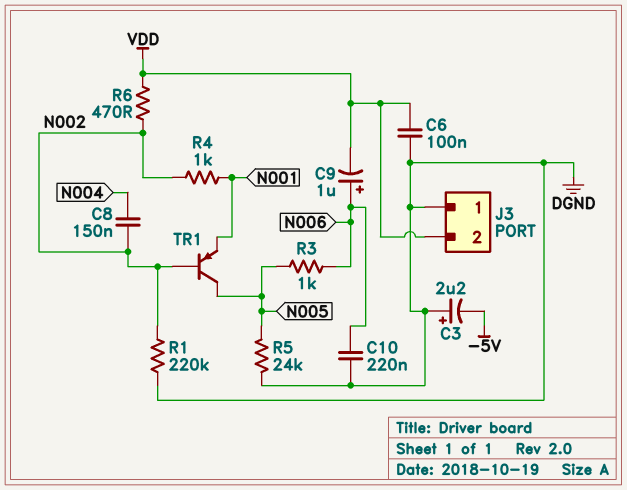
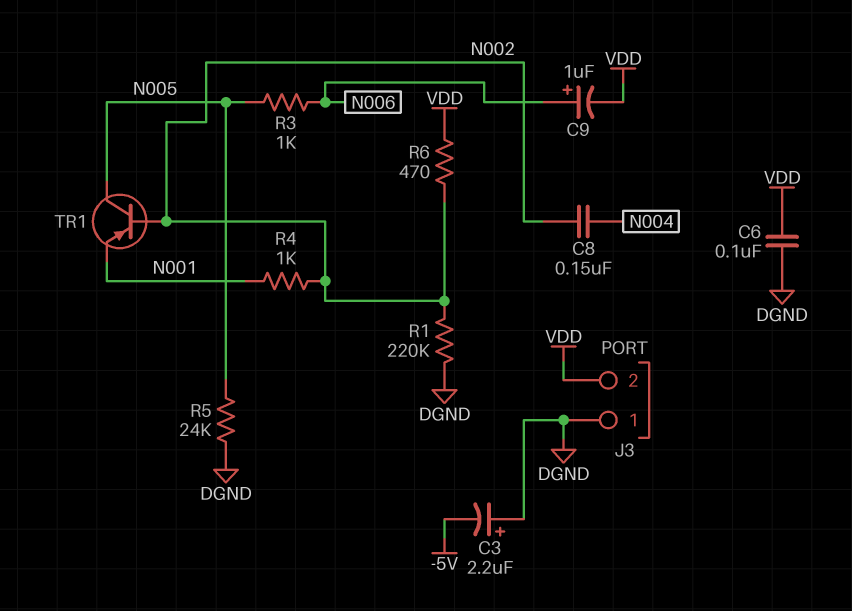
C10: 220nF (DGND, N006) -> none

